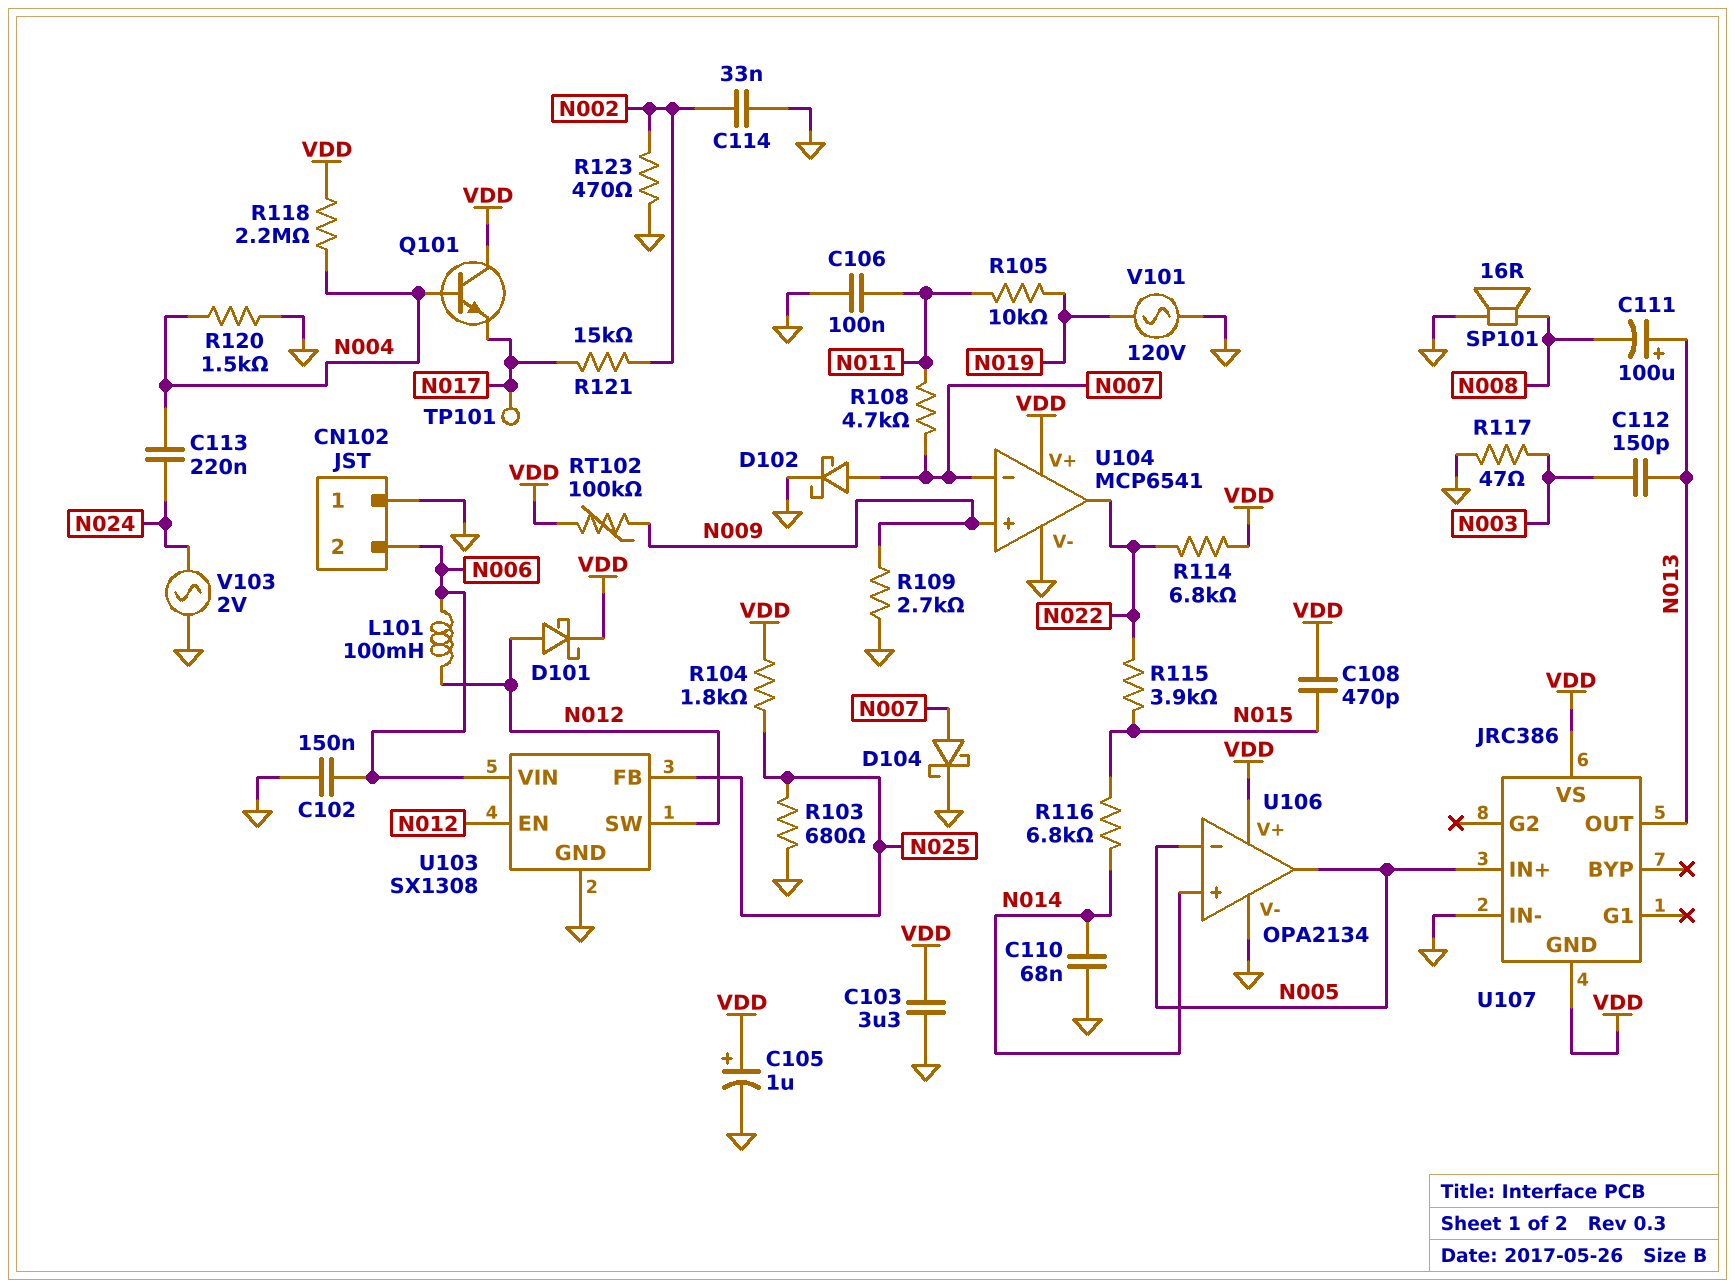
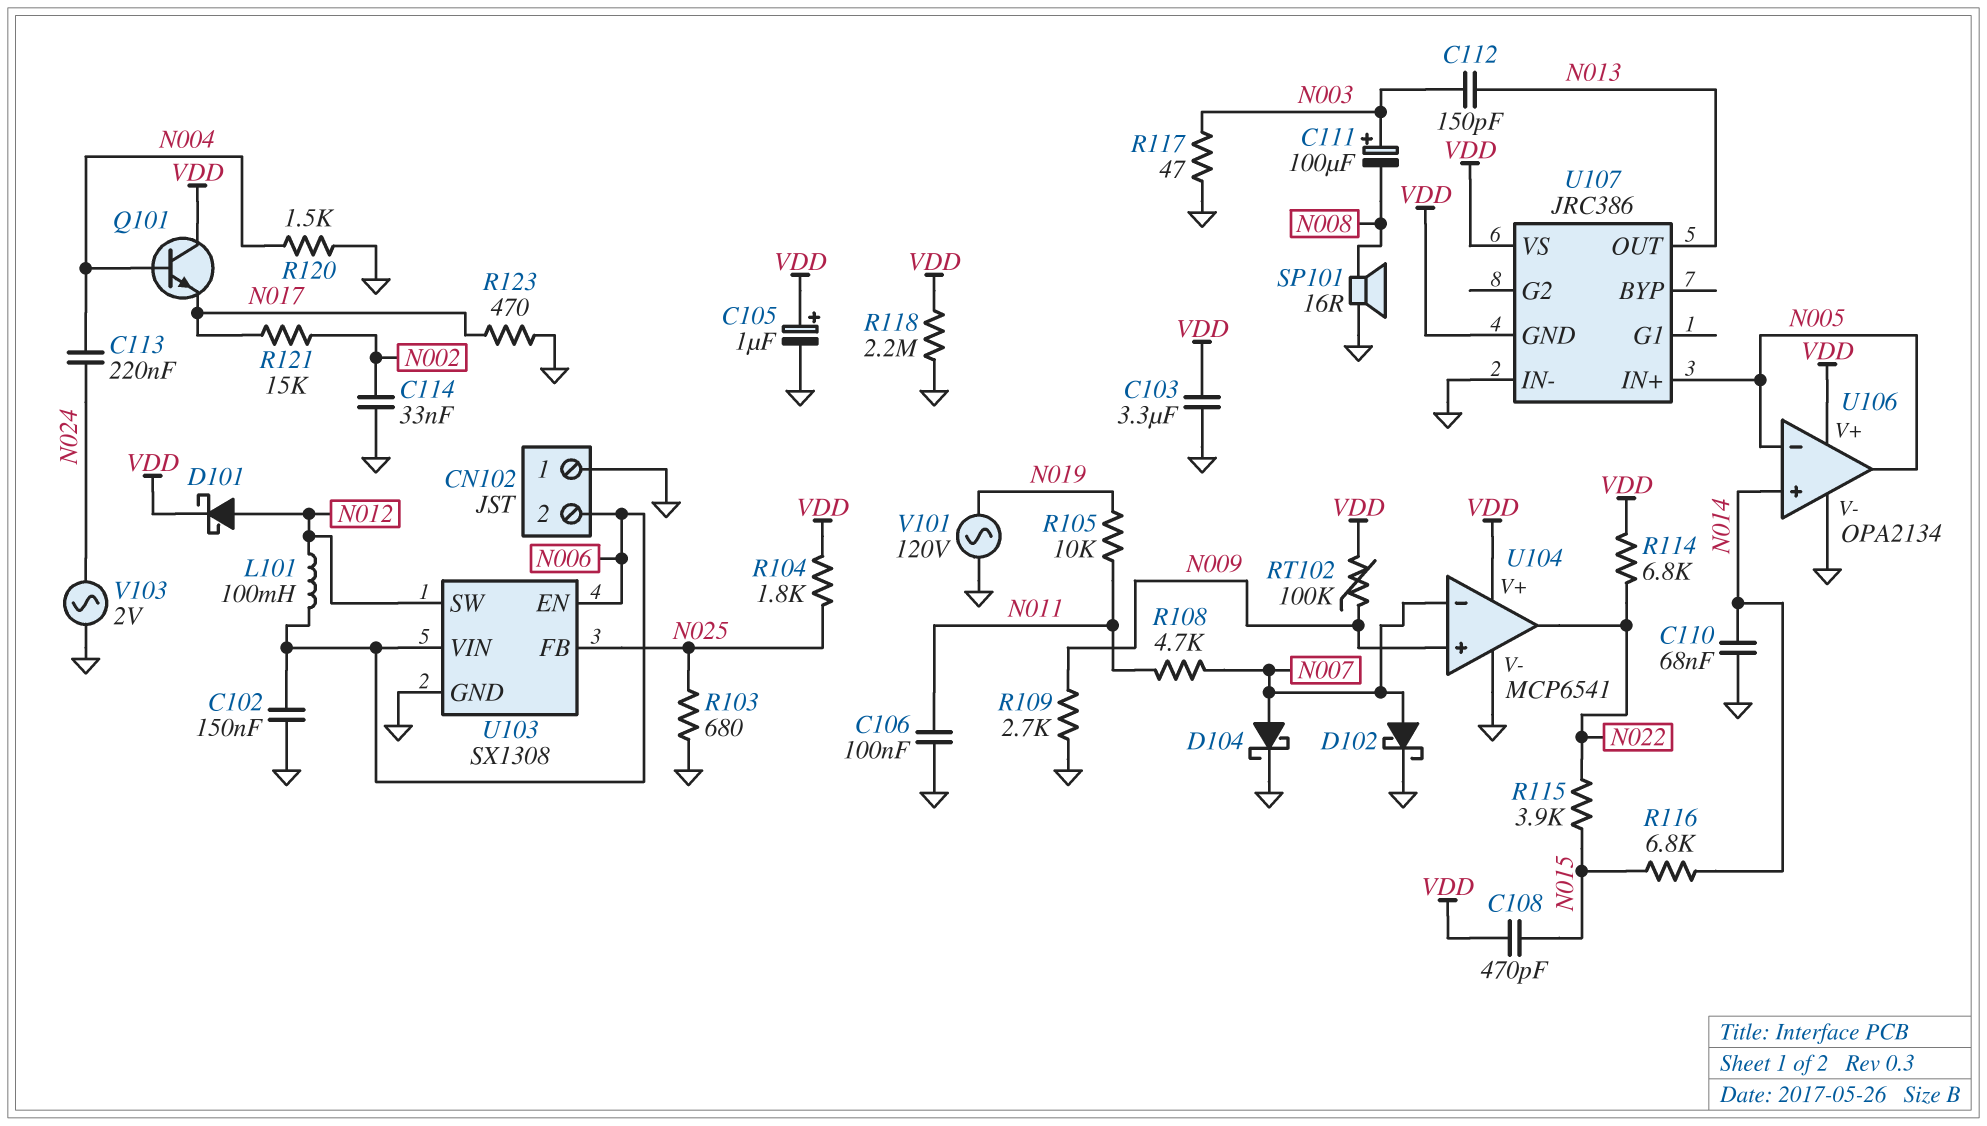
C111: 100uF (plus N013, minus N008) -> 100uF (plus N003, minus N008)
R118: 2.2M (N004, VDD) -> 2.2M (GND, VDD)
R123: 470 (GND, N002) -> 470 (GND, N017)
TP101: test point (N017) -> none
U103 pin EN: N012 -> N006

